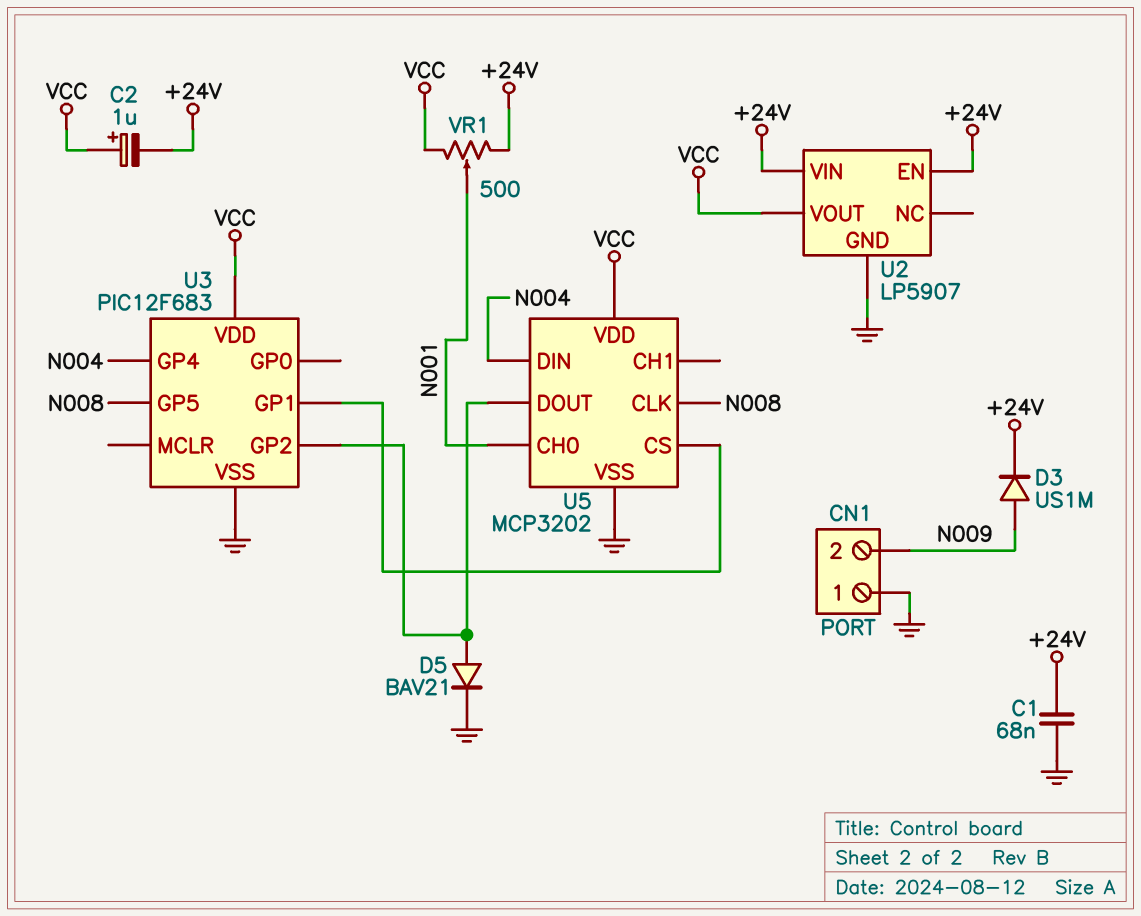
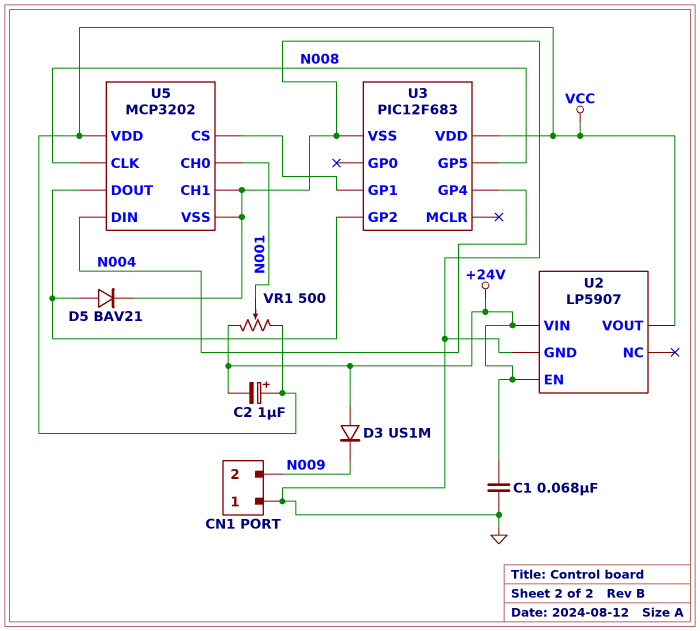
D3: diode US1M (A N009, K +24V) -> diode US1M (A +24V, K N009)
U5 pin CH1: none -> GND

